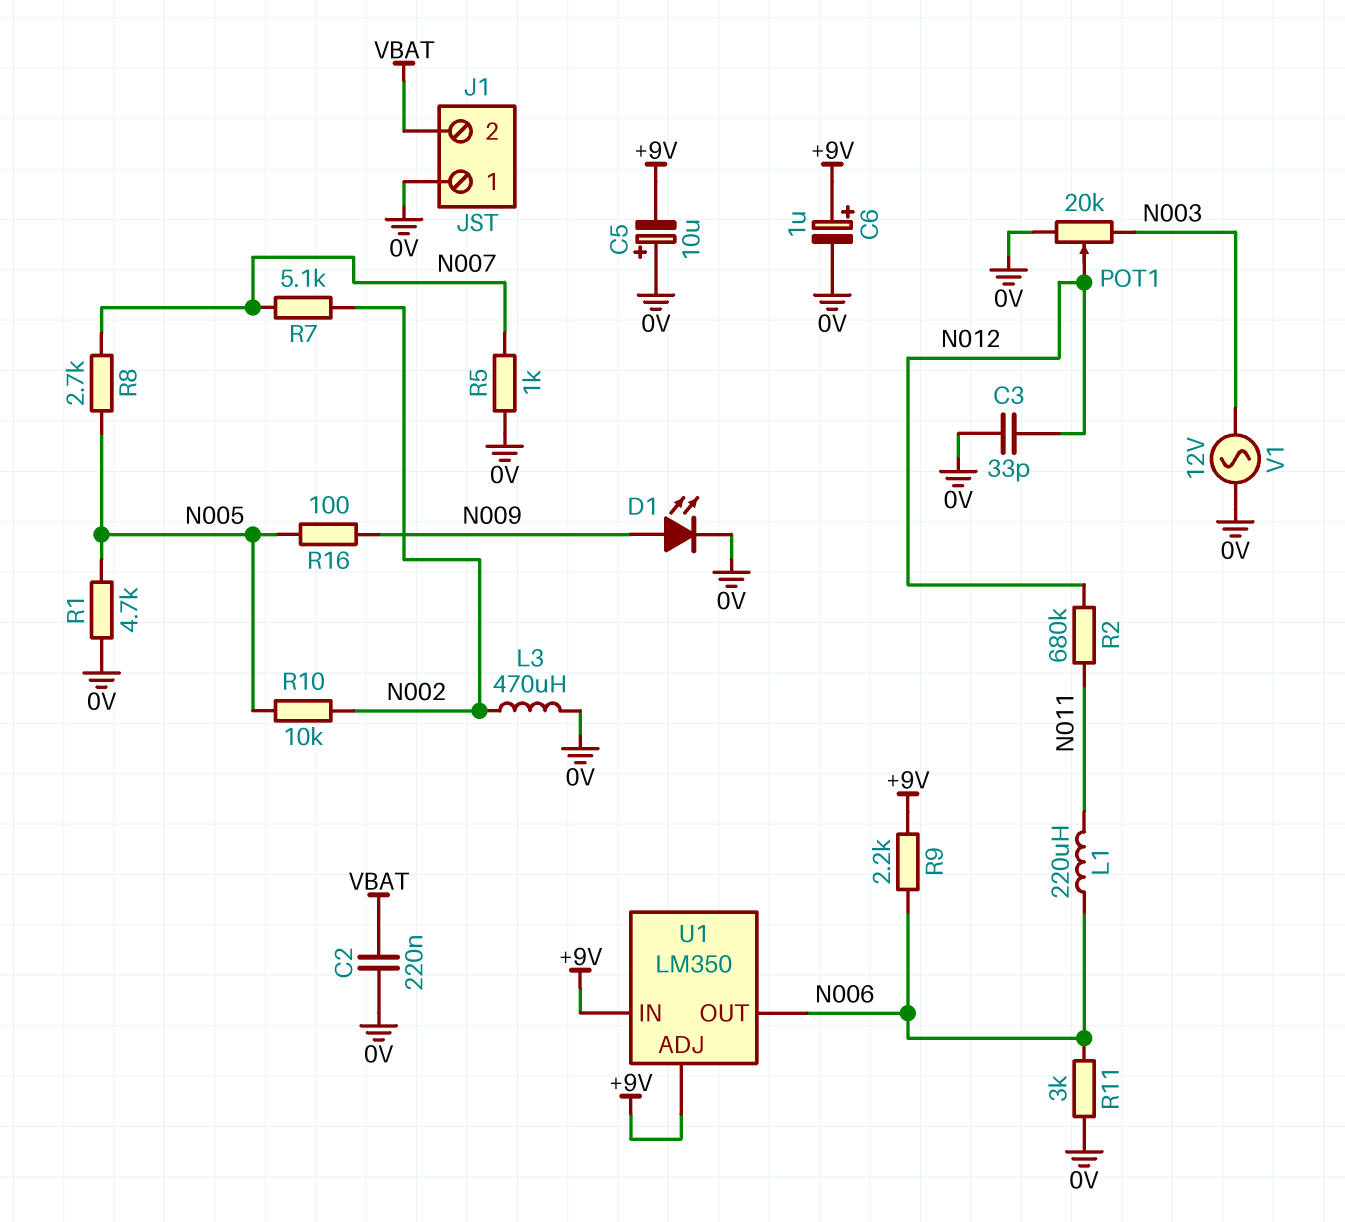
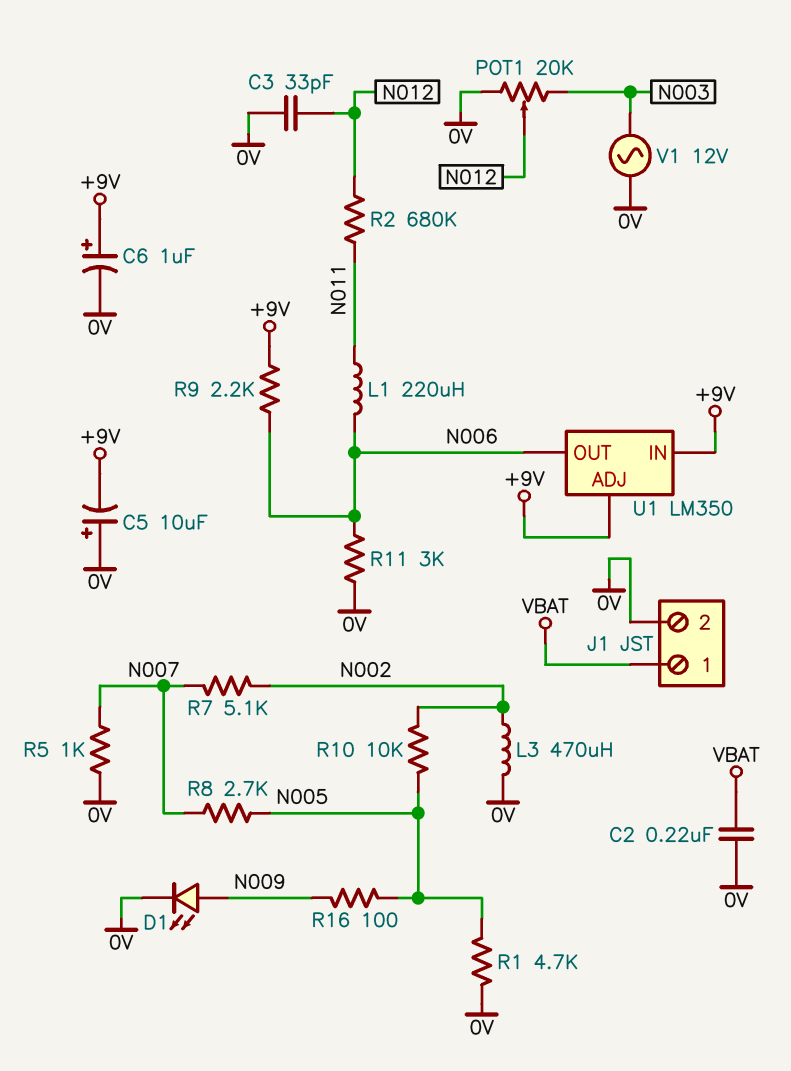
J1 pin 1: 0V -> VBAT
J1 pin 2: VBAT -> 0V

